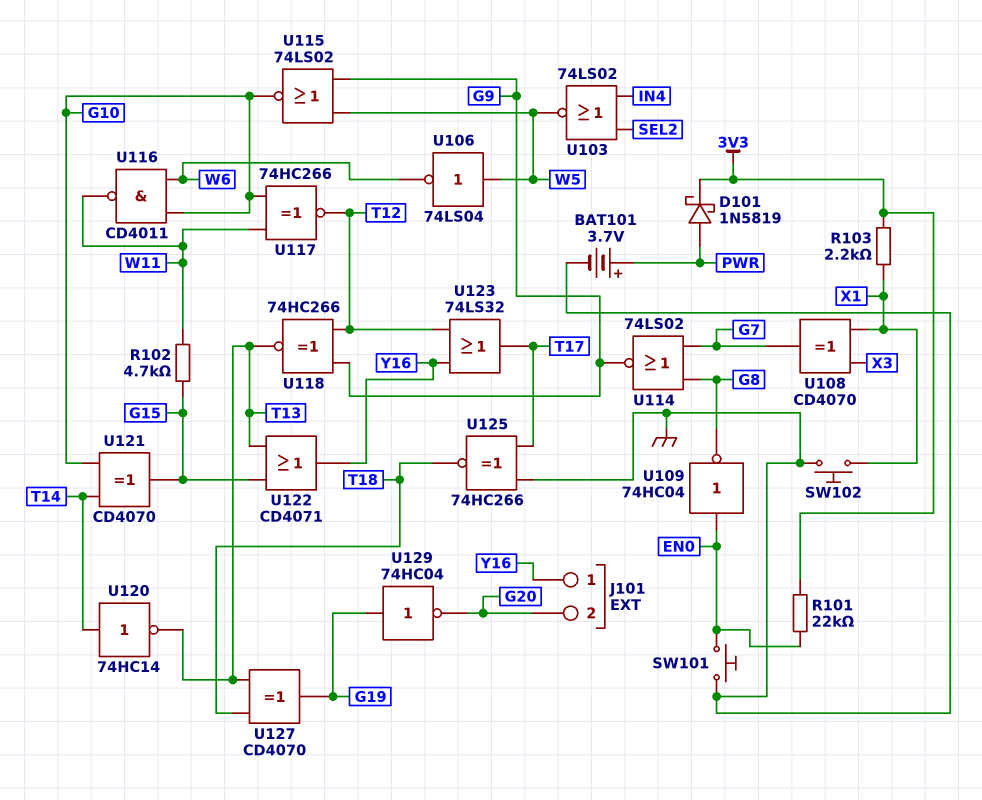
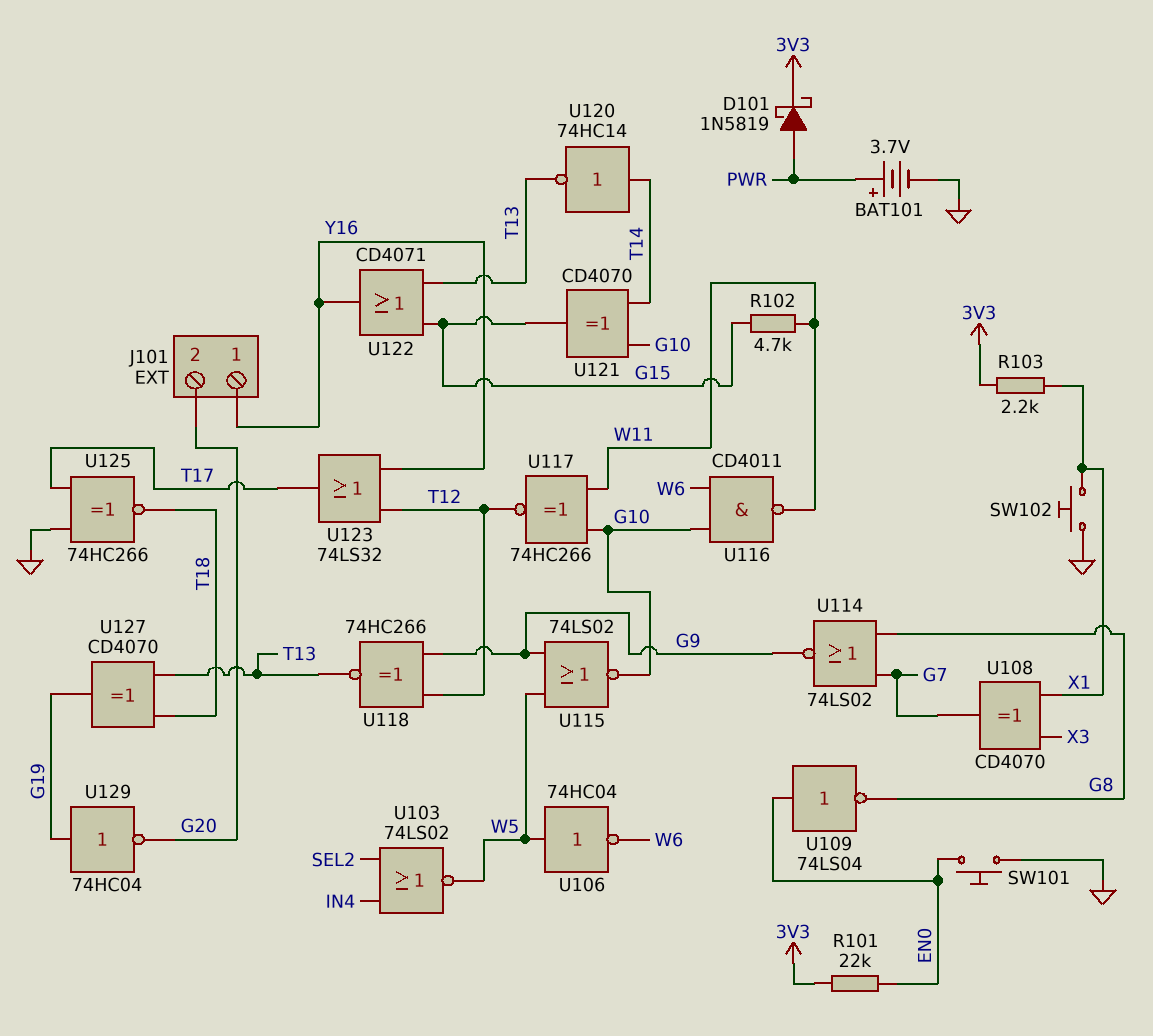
U106: NOT 74LS04 (in W5, out W6) -> NOT 74HC04 (in W5, out W6)
U109: NOT 74HC04 (in EN0, out G8) -> NOT 74LS04 (in EN0, out G8)

